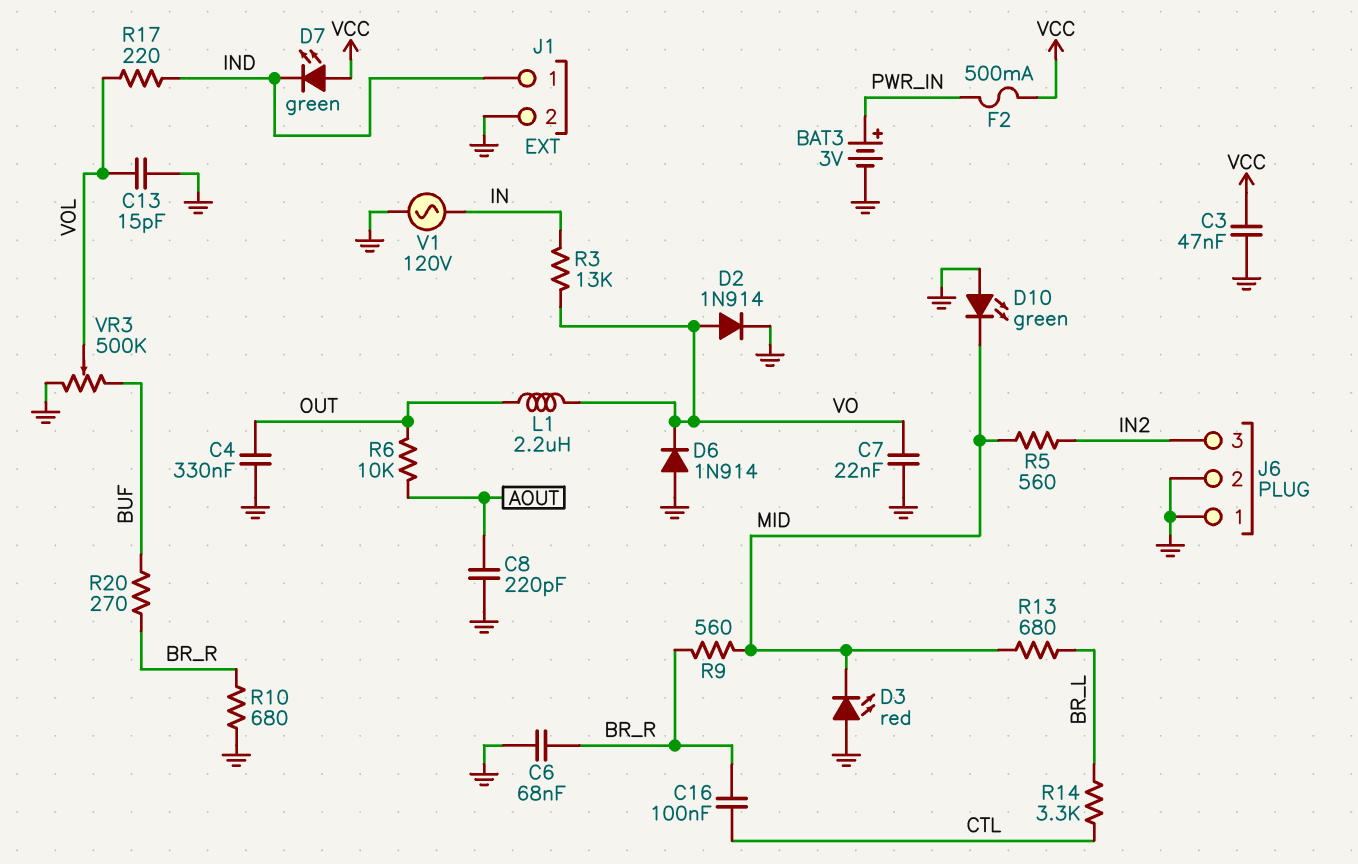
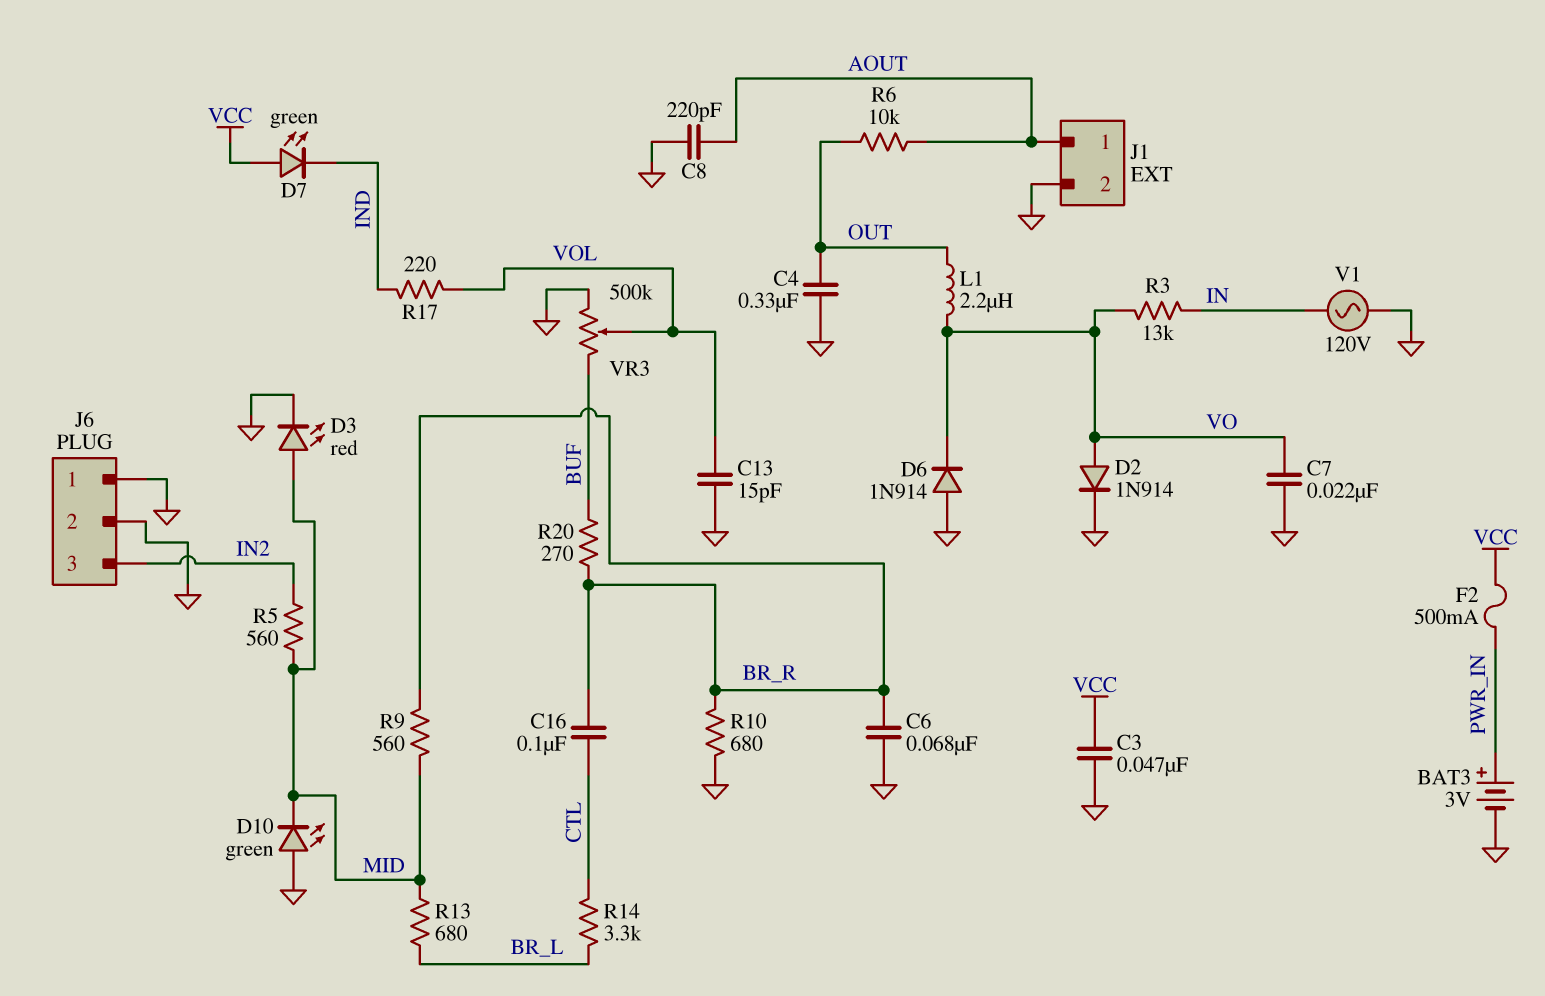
D3: LED red (A GND, K MID) -> LED red (A MID, K GND)
J1 pin 1: IND -> AOUT

